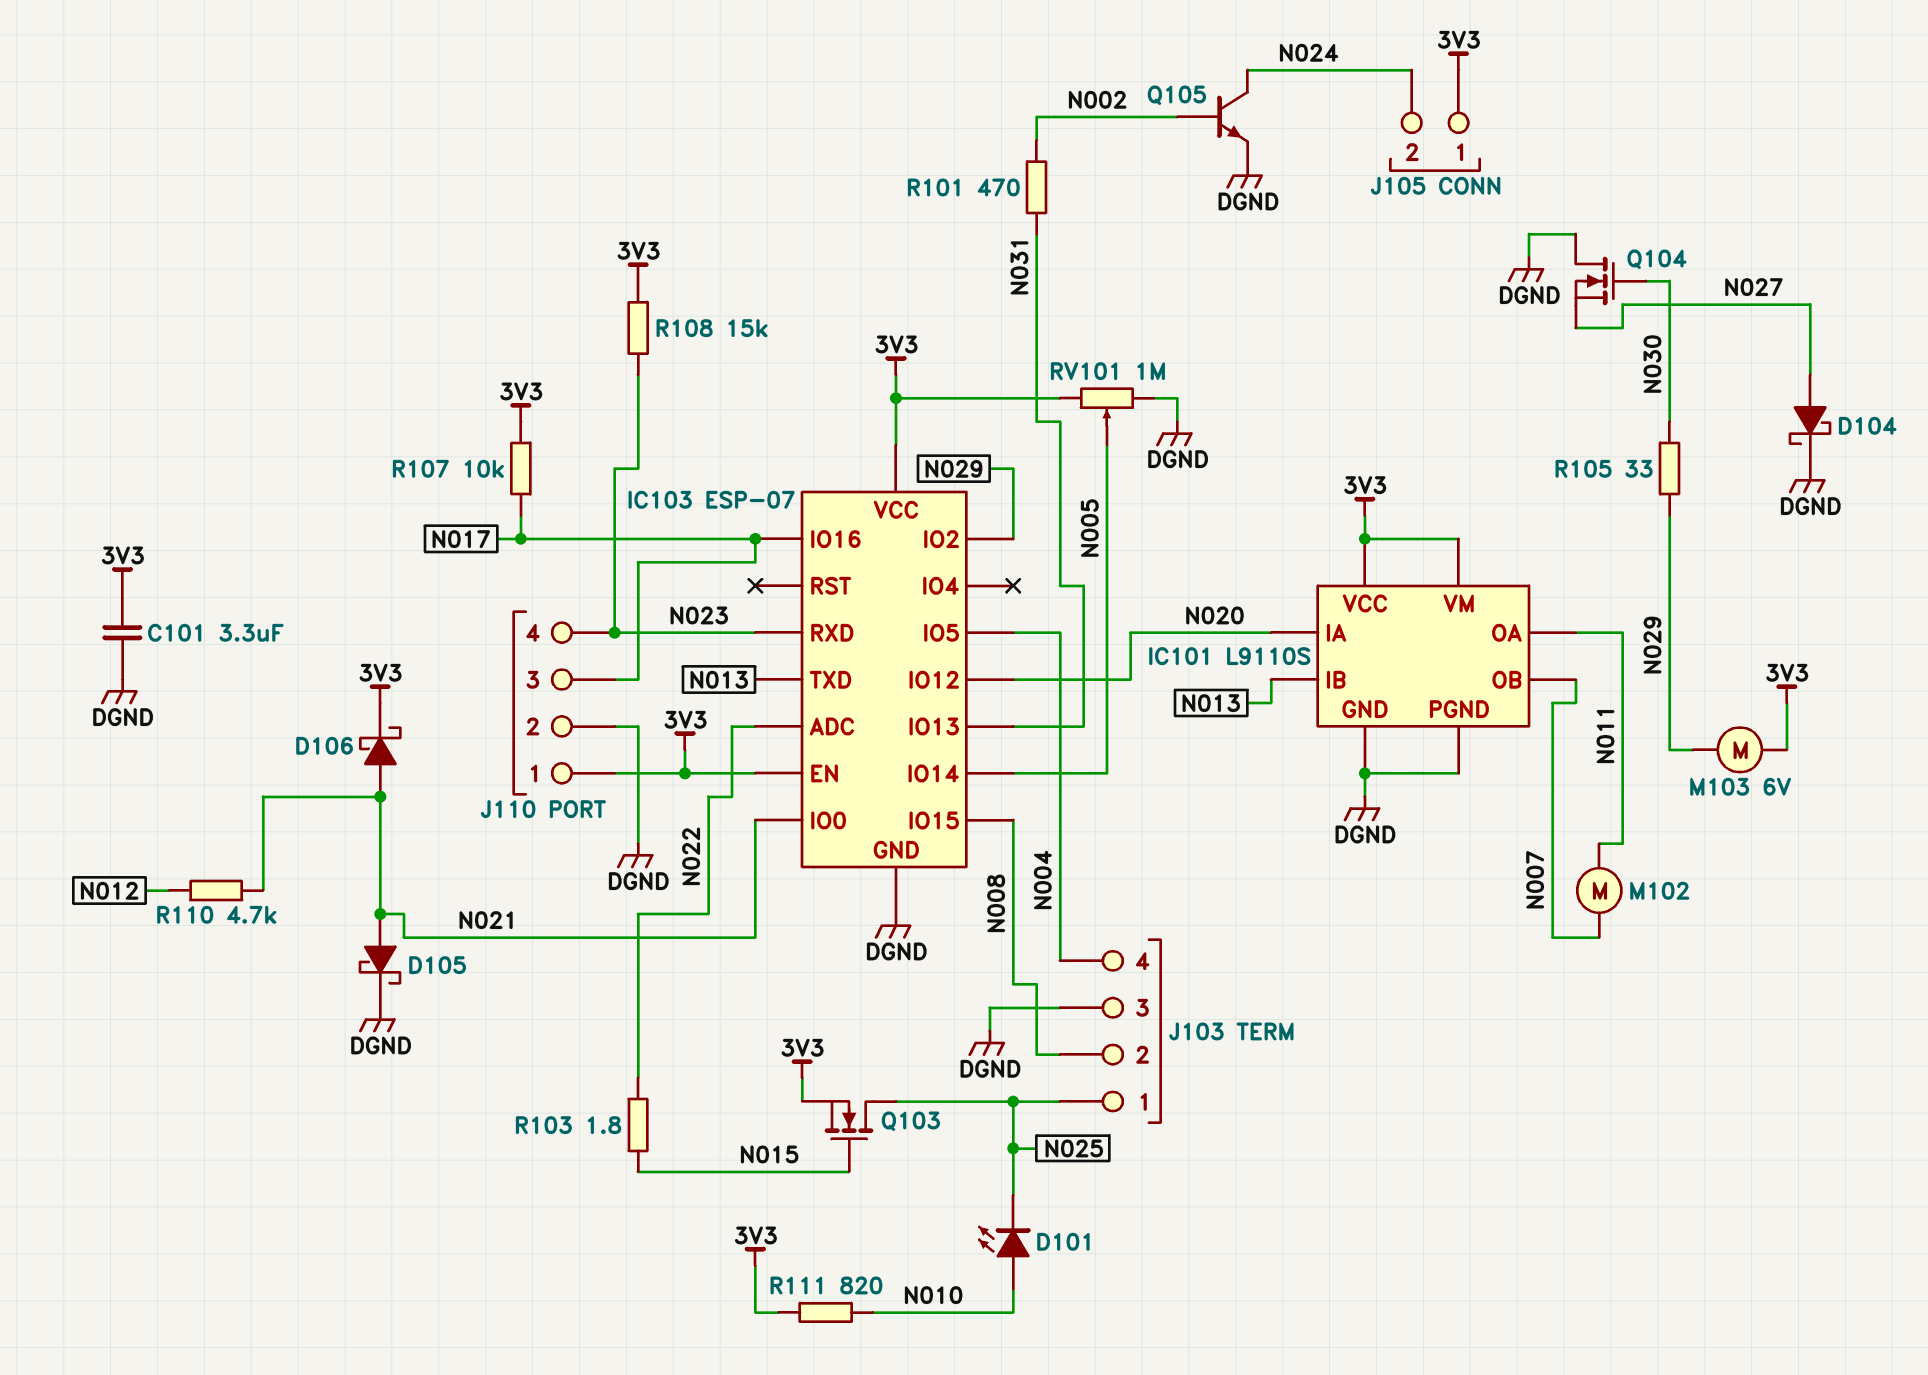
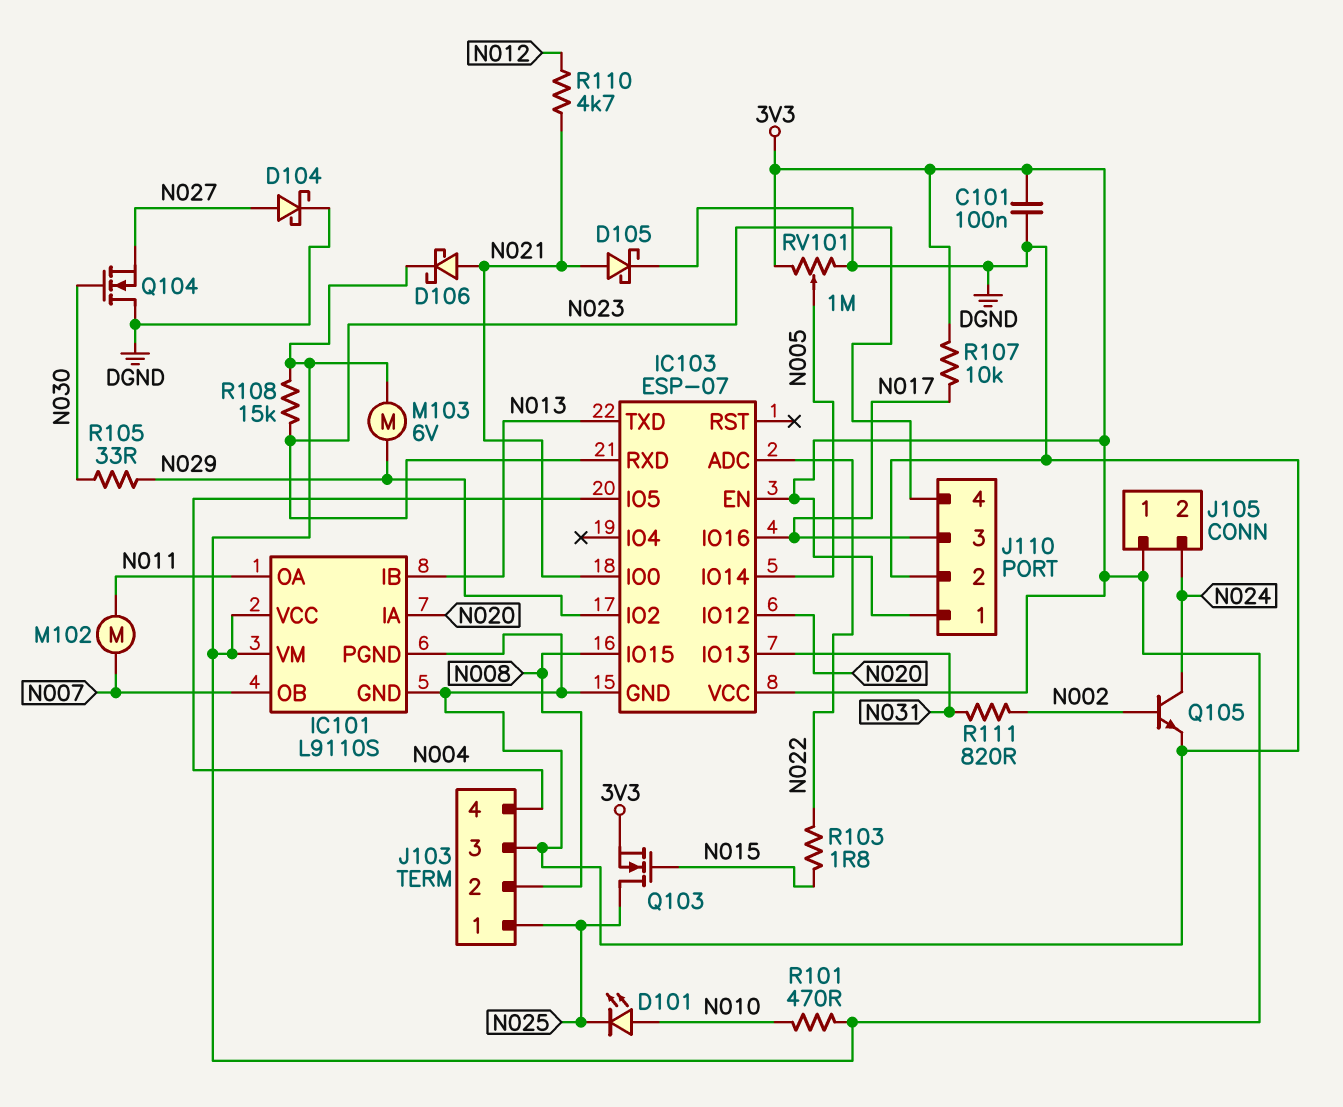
C101: 3.3uF (3V3, DGND) -> 100nF (3V3, DGND)
R101: 470 (N002, N031) -> 470 (3V3, N010)
R111: 820 (3V3, N010) -> 820 (N002, N031)

